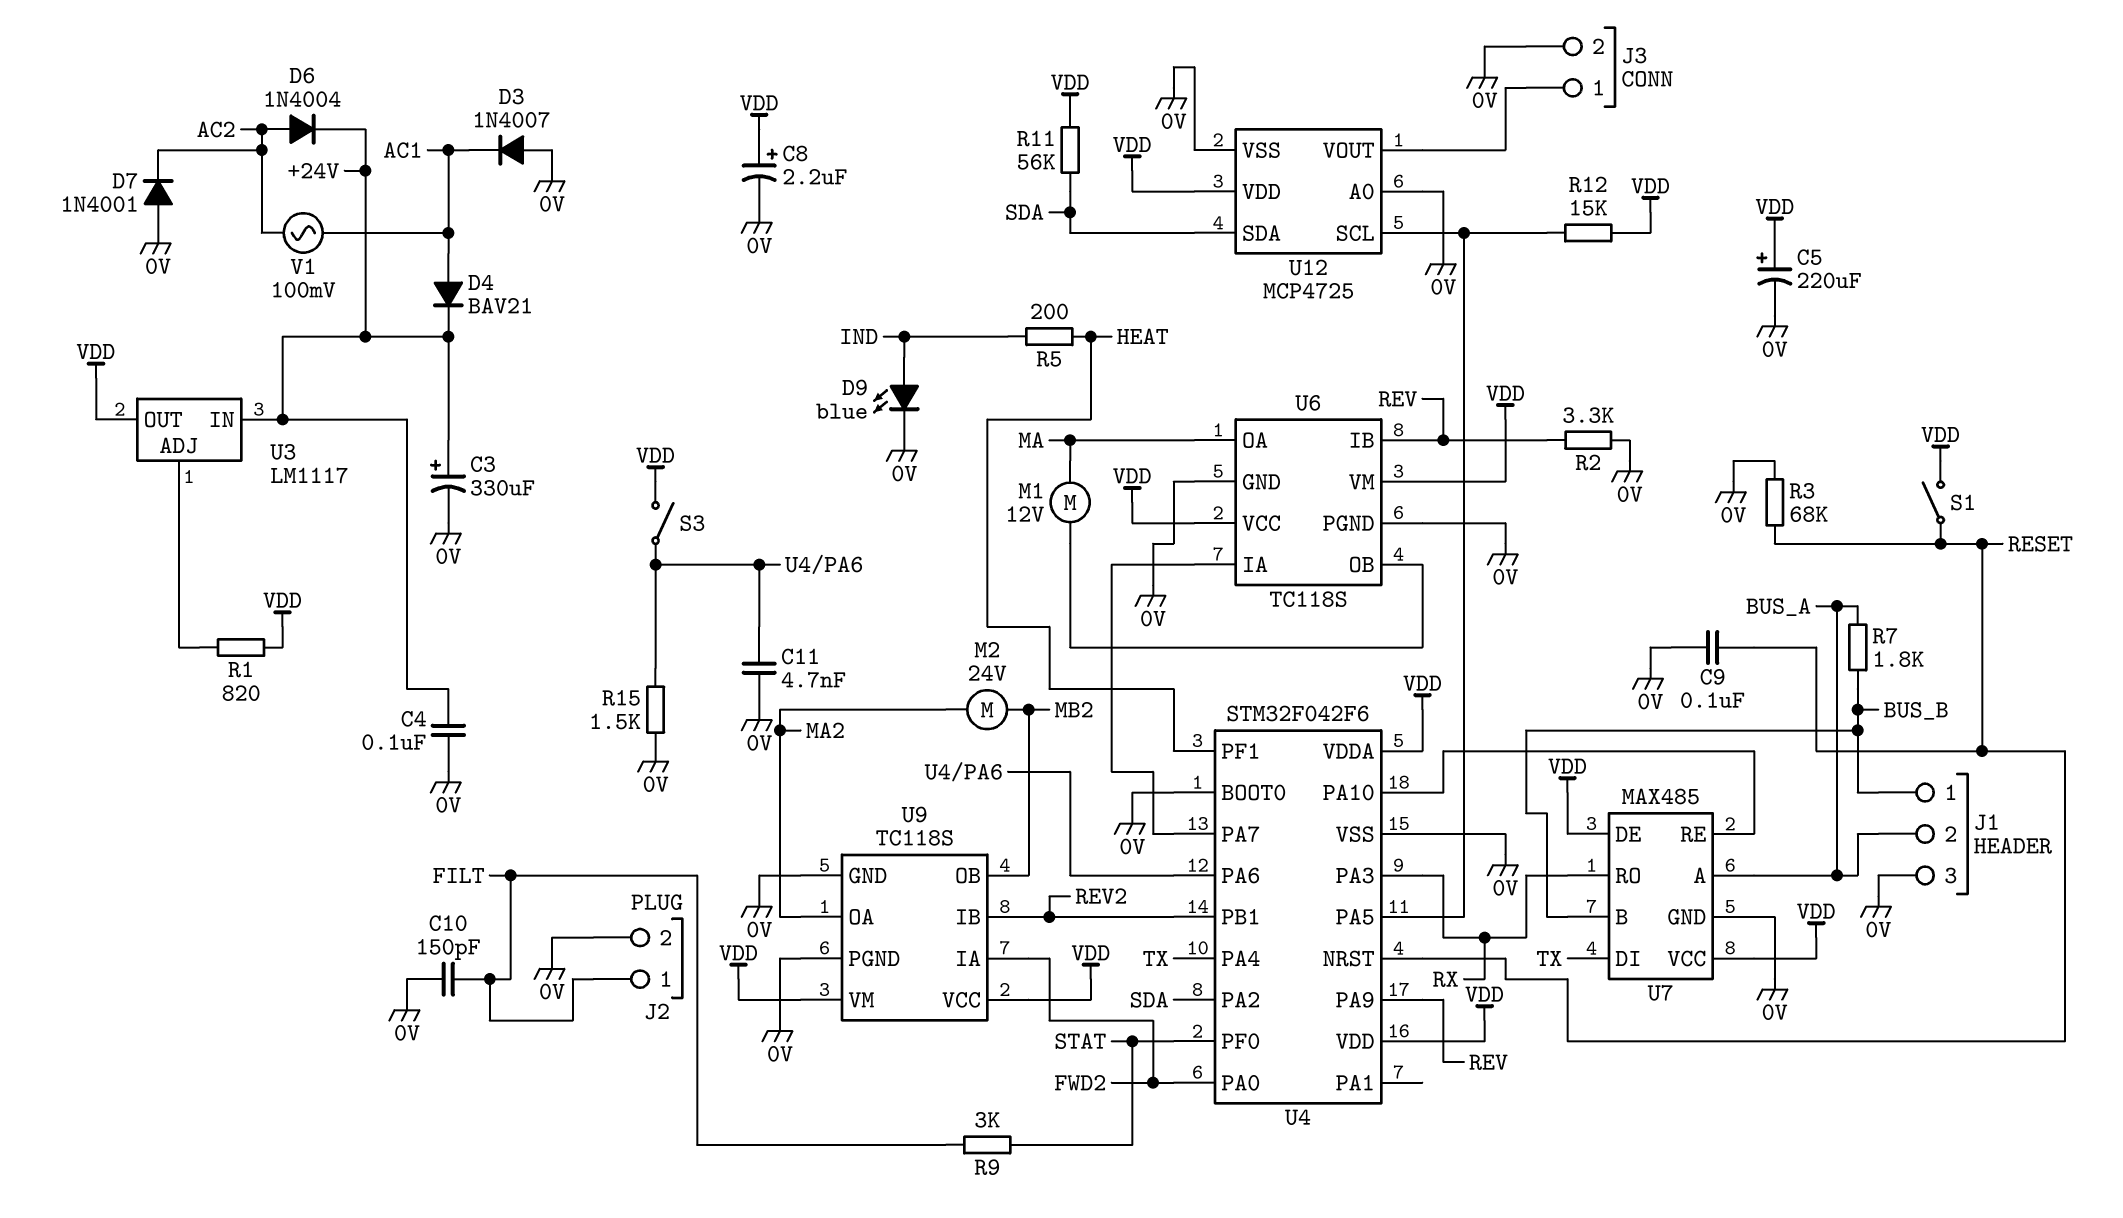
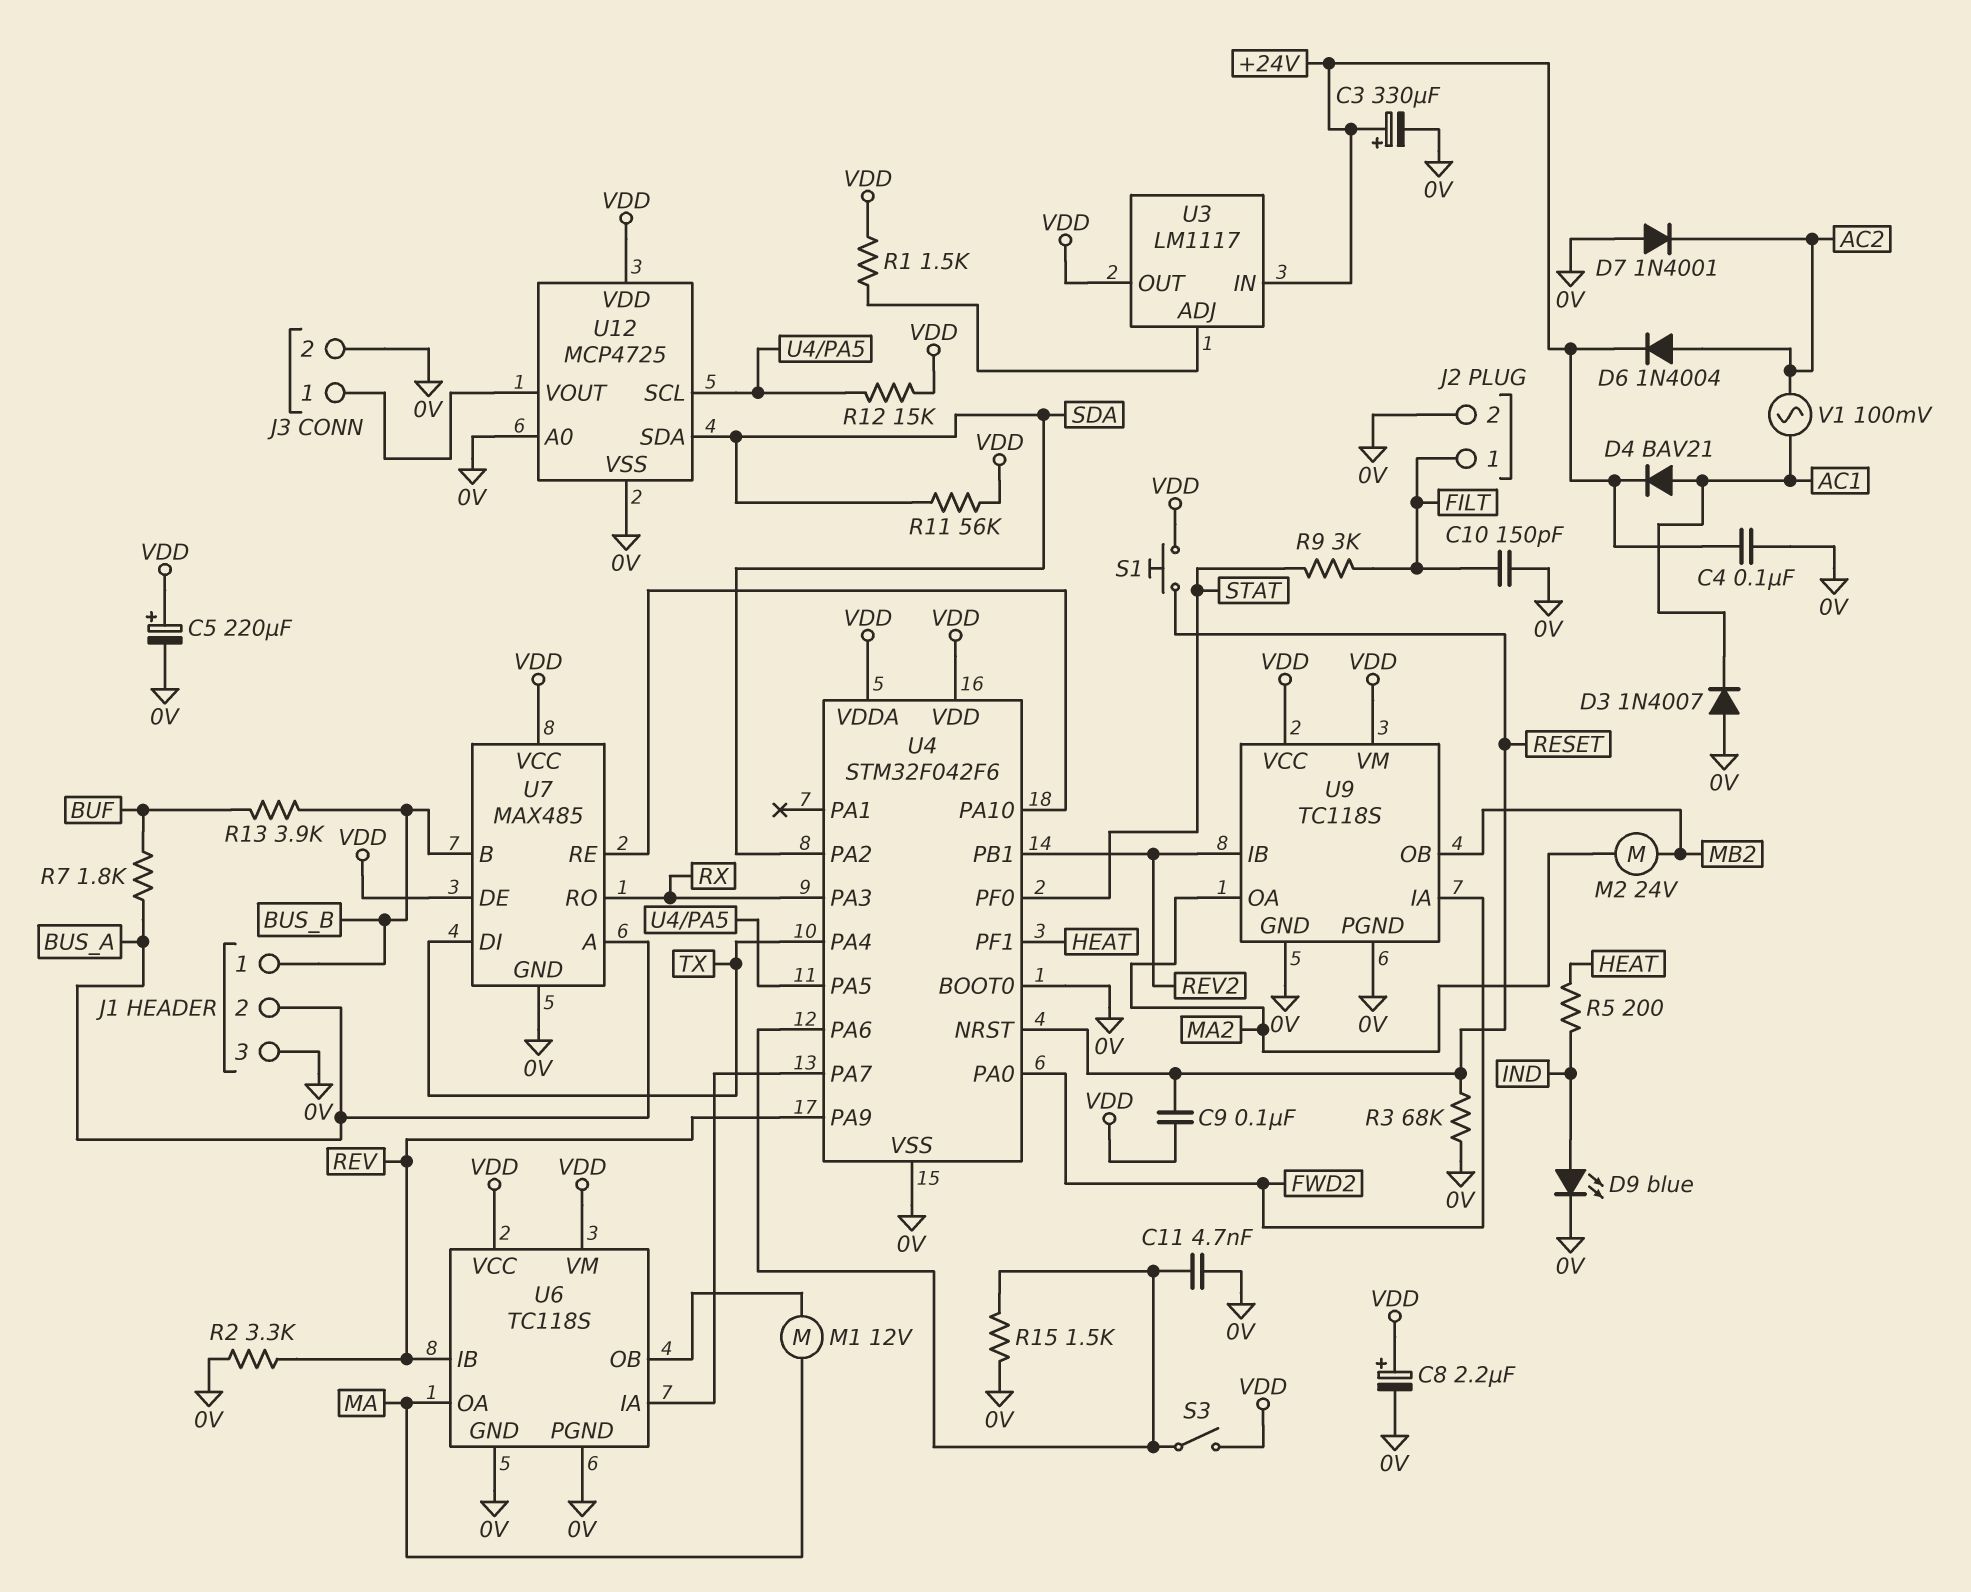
C9: 100nF (0V, RESET) -> 100nF (RESET, VDD)
R1: 820 (U3/ADJ, VDD) -> 1.5k (U3/ADJ, VDD)
R7: 1.8k (BUS_A, BUS_B) -> 1.8k (BUF, BUS_A)
R13: none -> 3.9k (BUF, BUS_B)
S1: switch (RESET, VDD) -> button (RESET, VDD)

